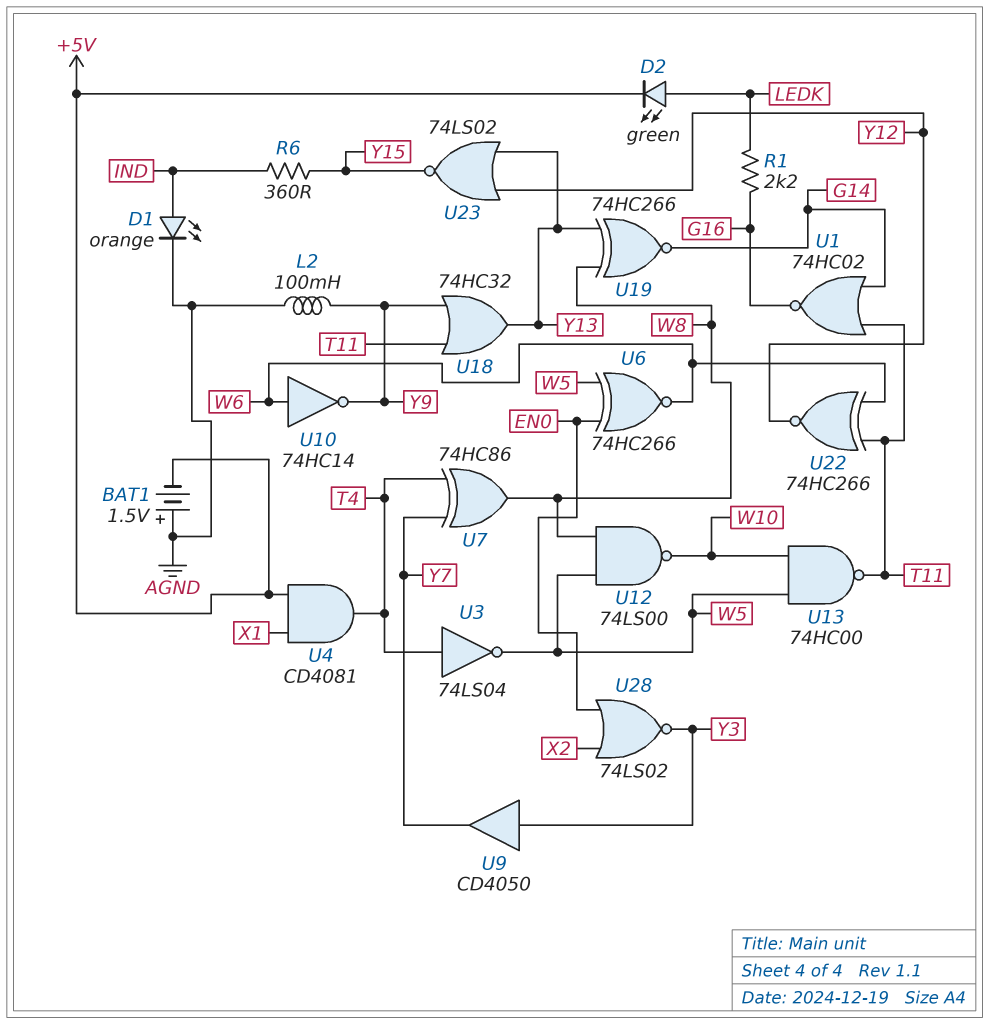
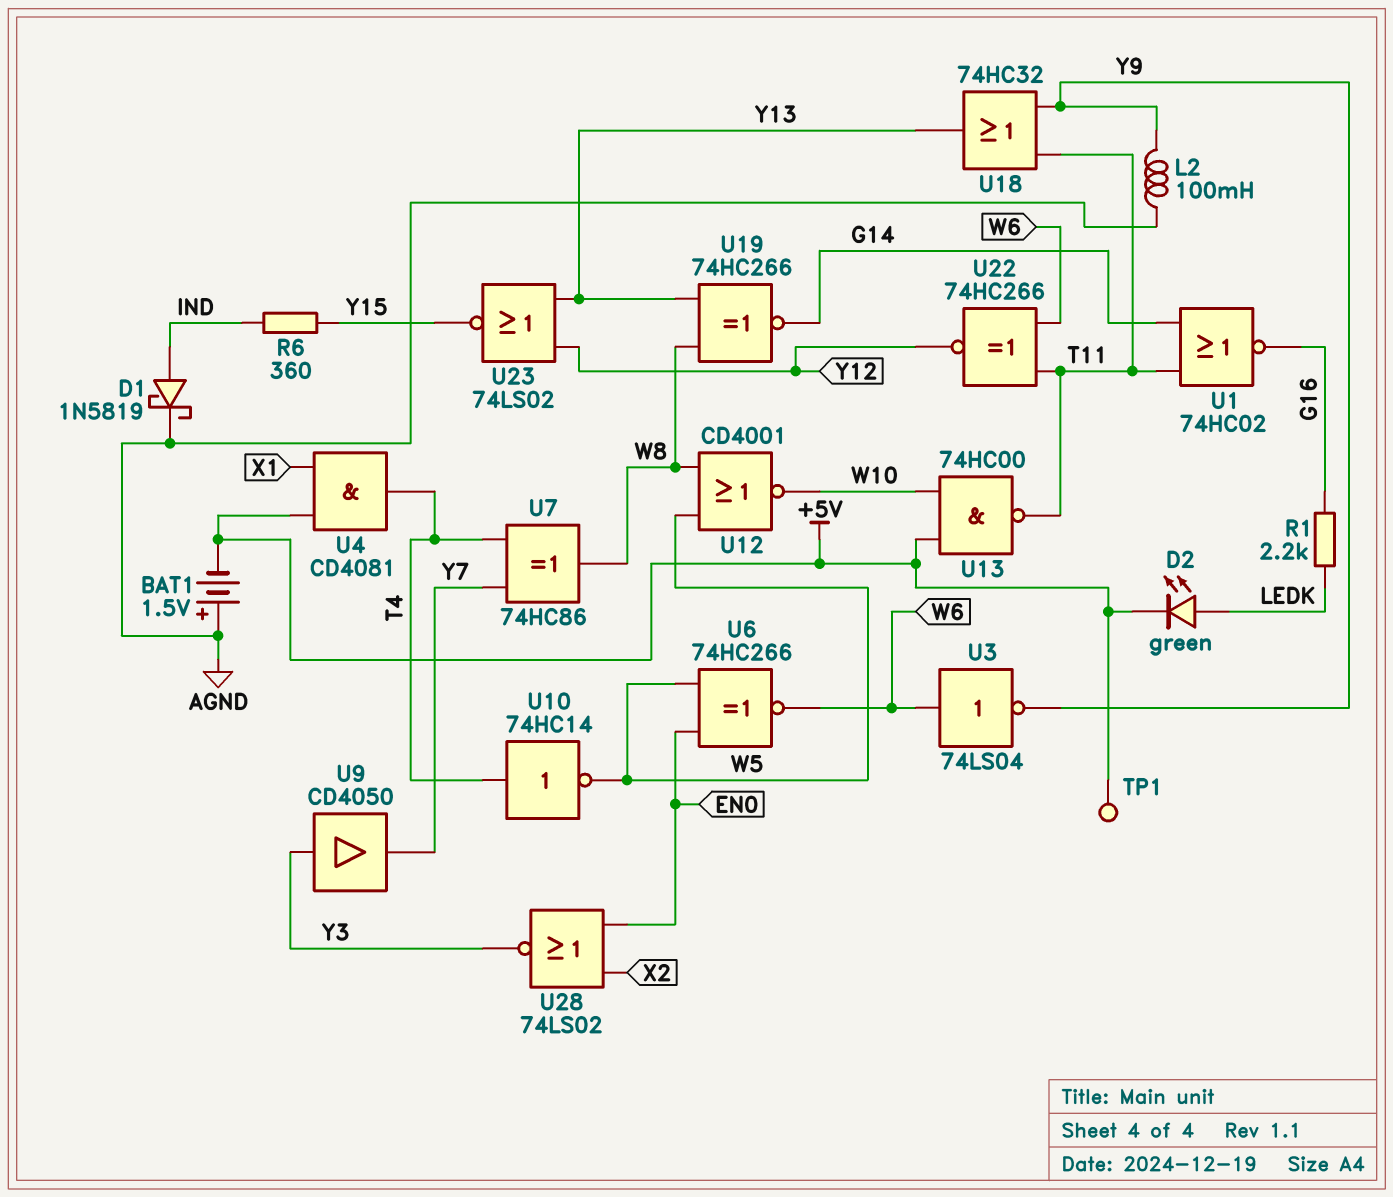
D1: LED orange (A IND, K AGND) -> schottky 1N5819 (A IND, K AGND)
TP1: none -> test point (+5V)
U3: NOT 74LS04 (in T4, out W5) -> NOT 74LS04 (in W6, out Y9)
U10: NOT 74HC14 (in W6, out Y9) -> NOT 74HC14 (in T4, out W5)
U12: NAND 74LS00 (in W5, in W8, out W10) -> NOR CD4001 (in W5, in W8, out W10)
U13: NAND 74HC00 (in W5, in W10, out T11) -> NAND 74HC00 (in +5V, in W10, out T11)

